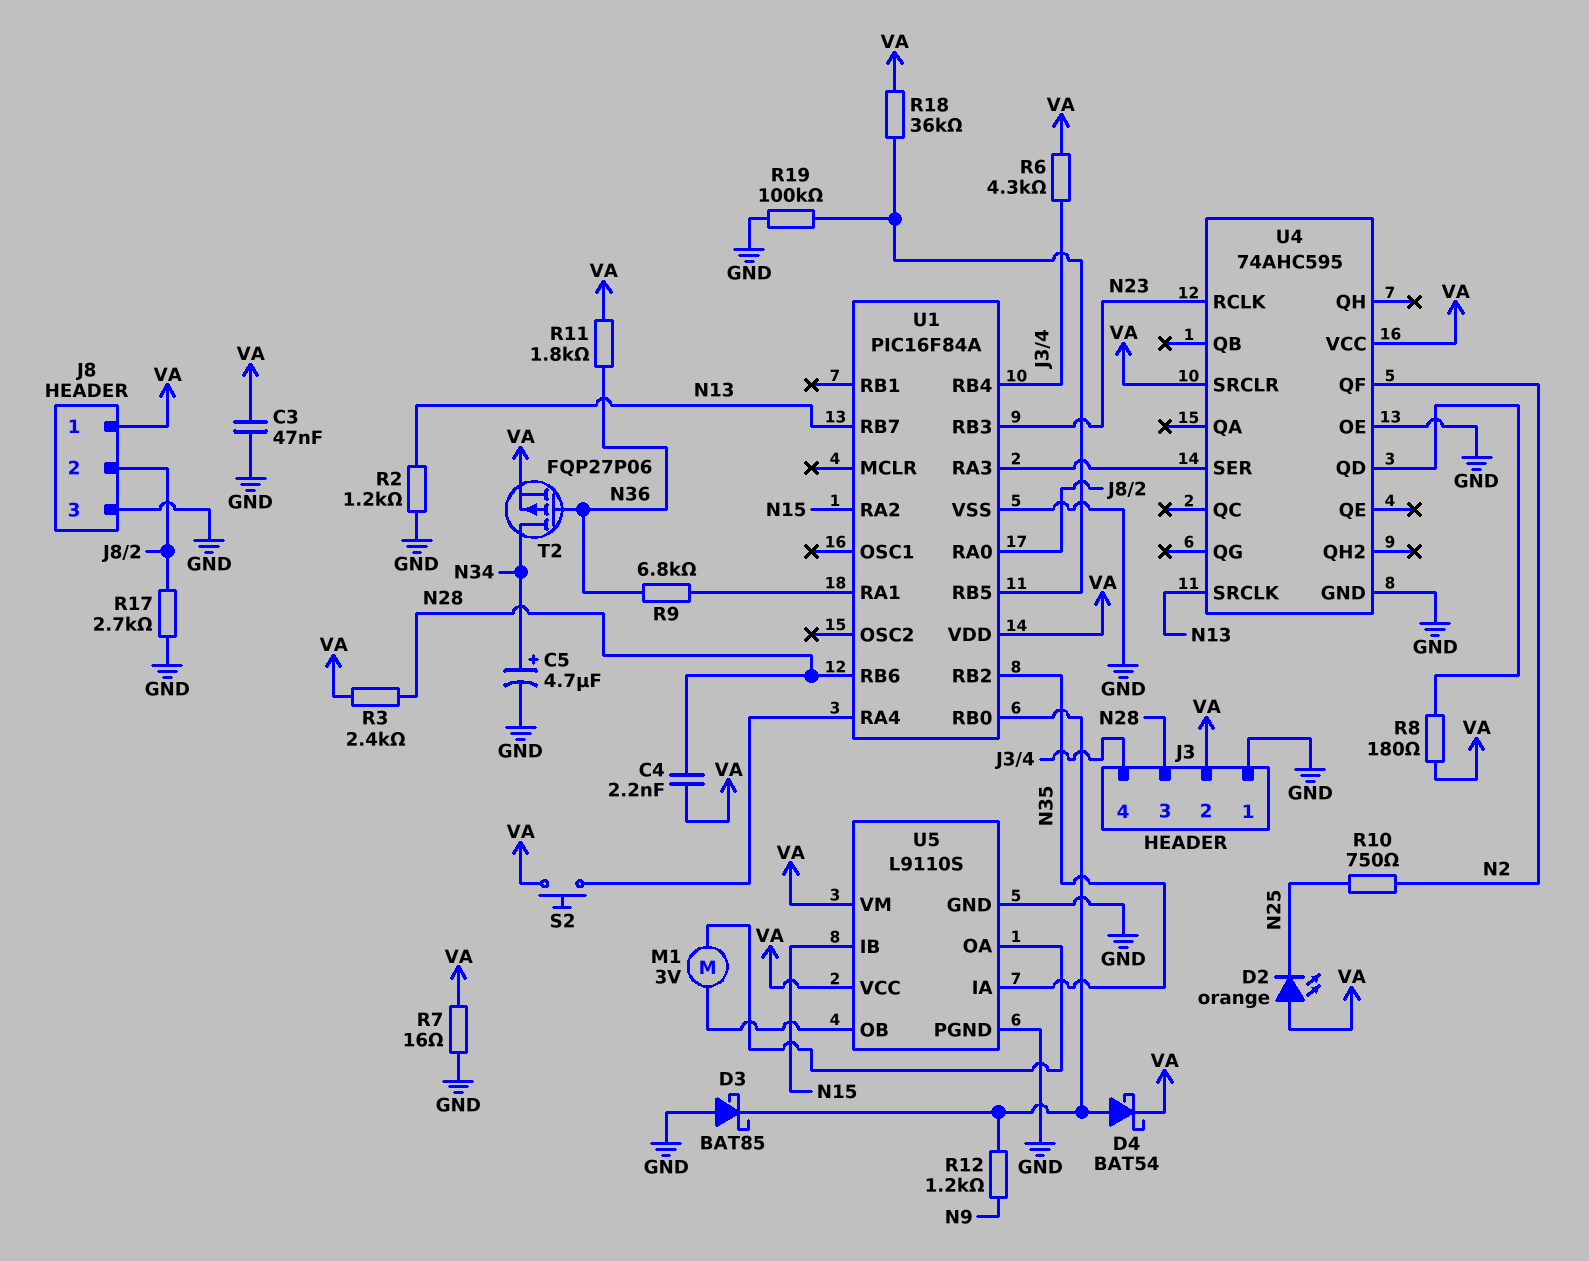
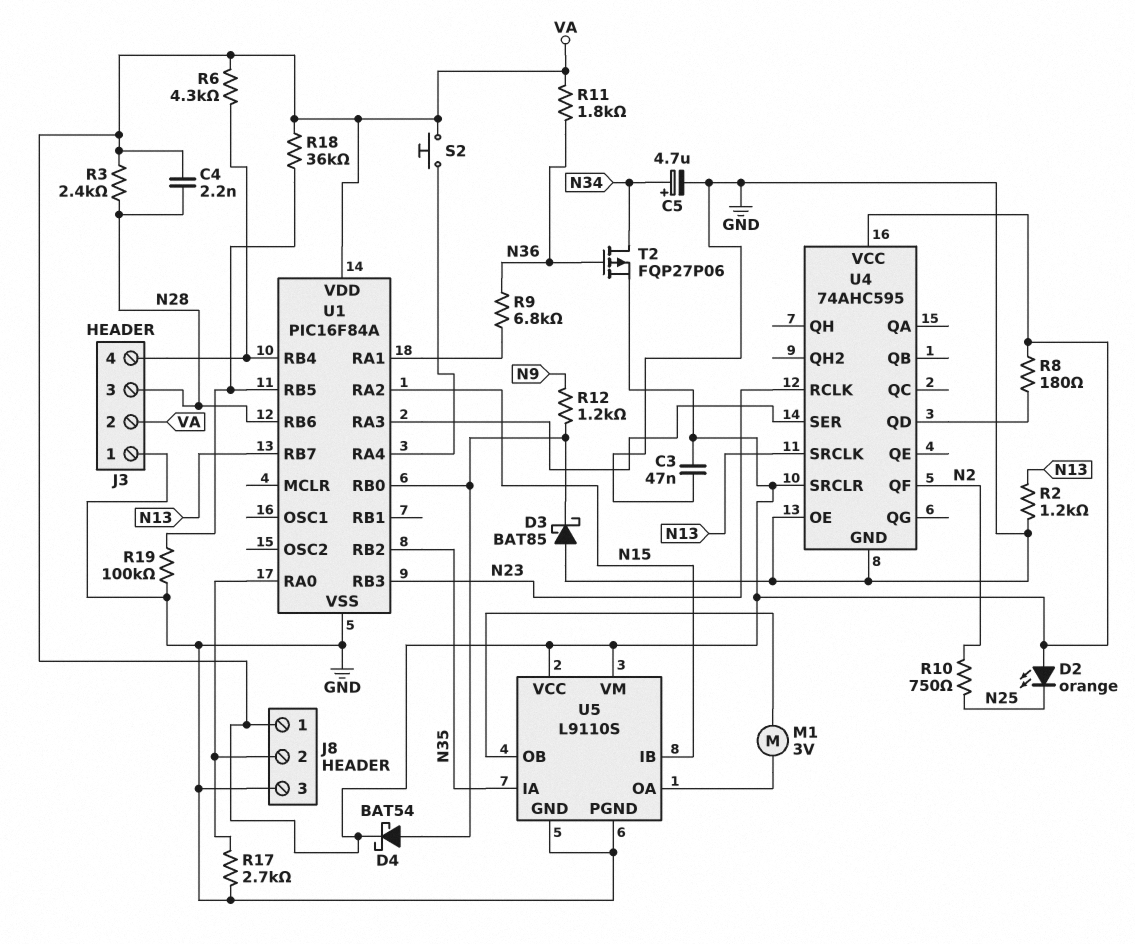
R7: 16 (GND, VA) -> none

